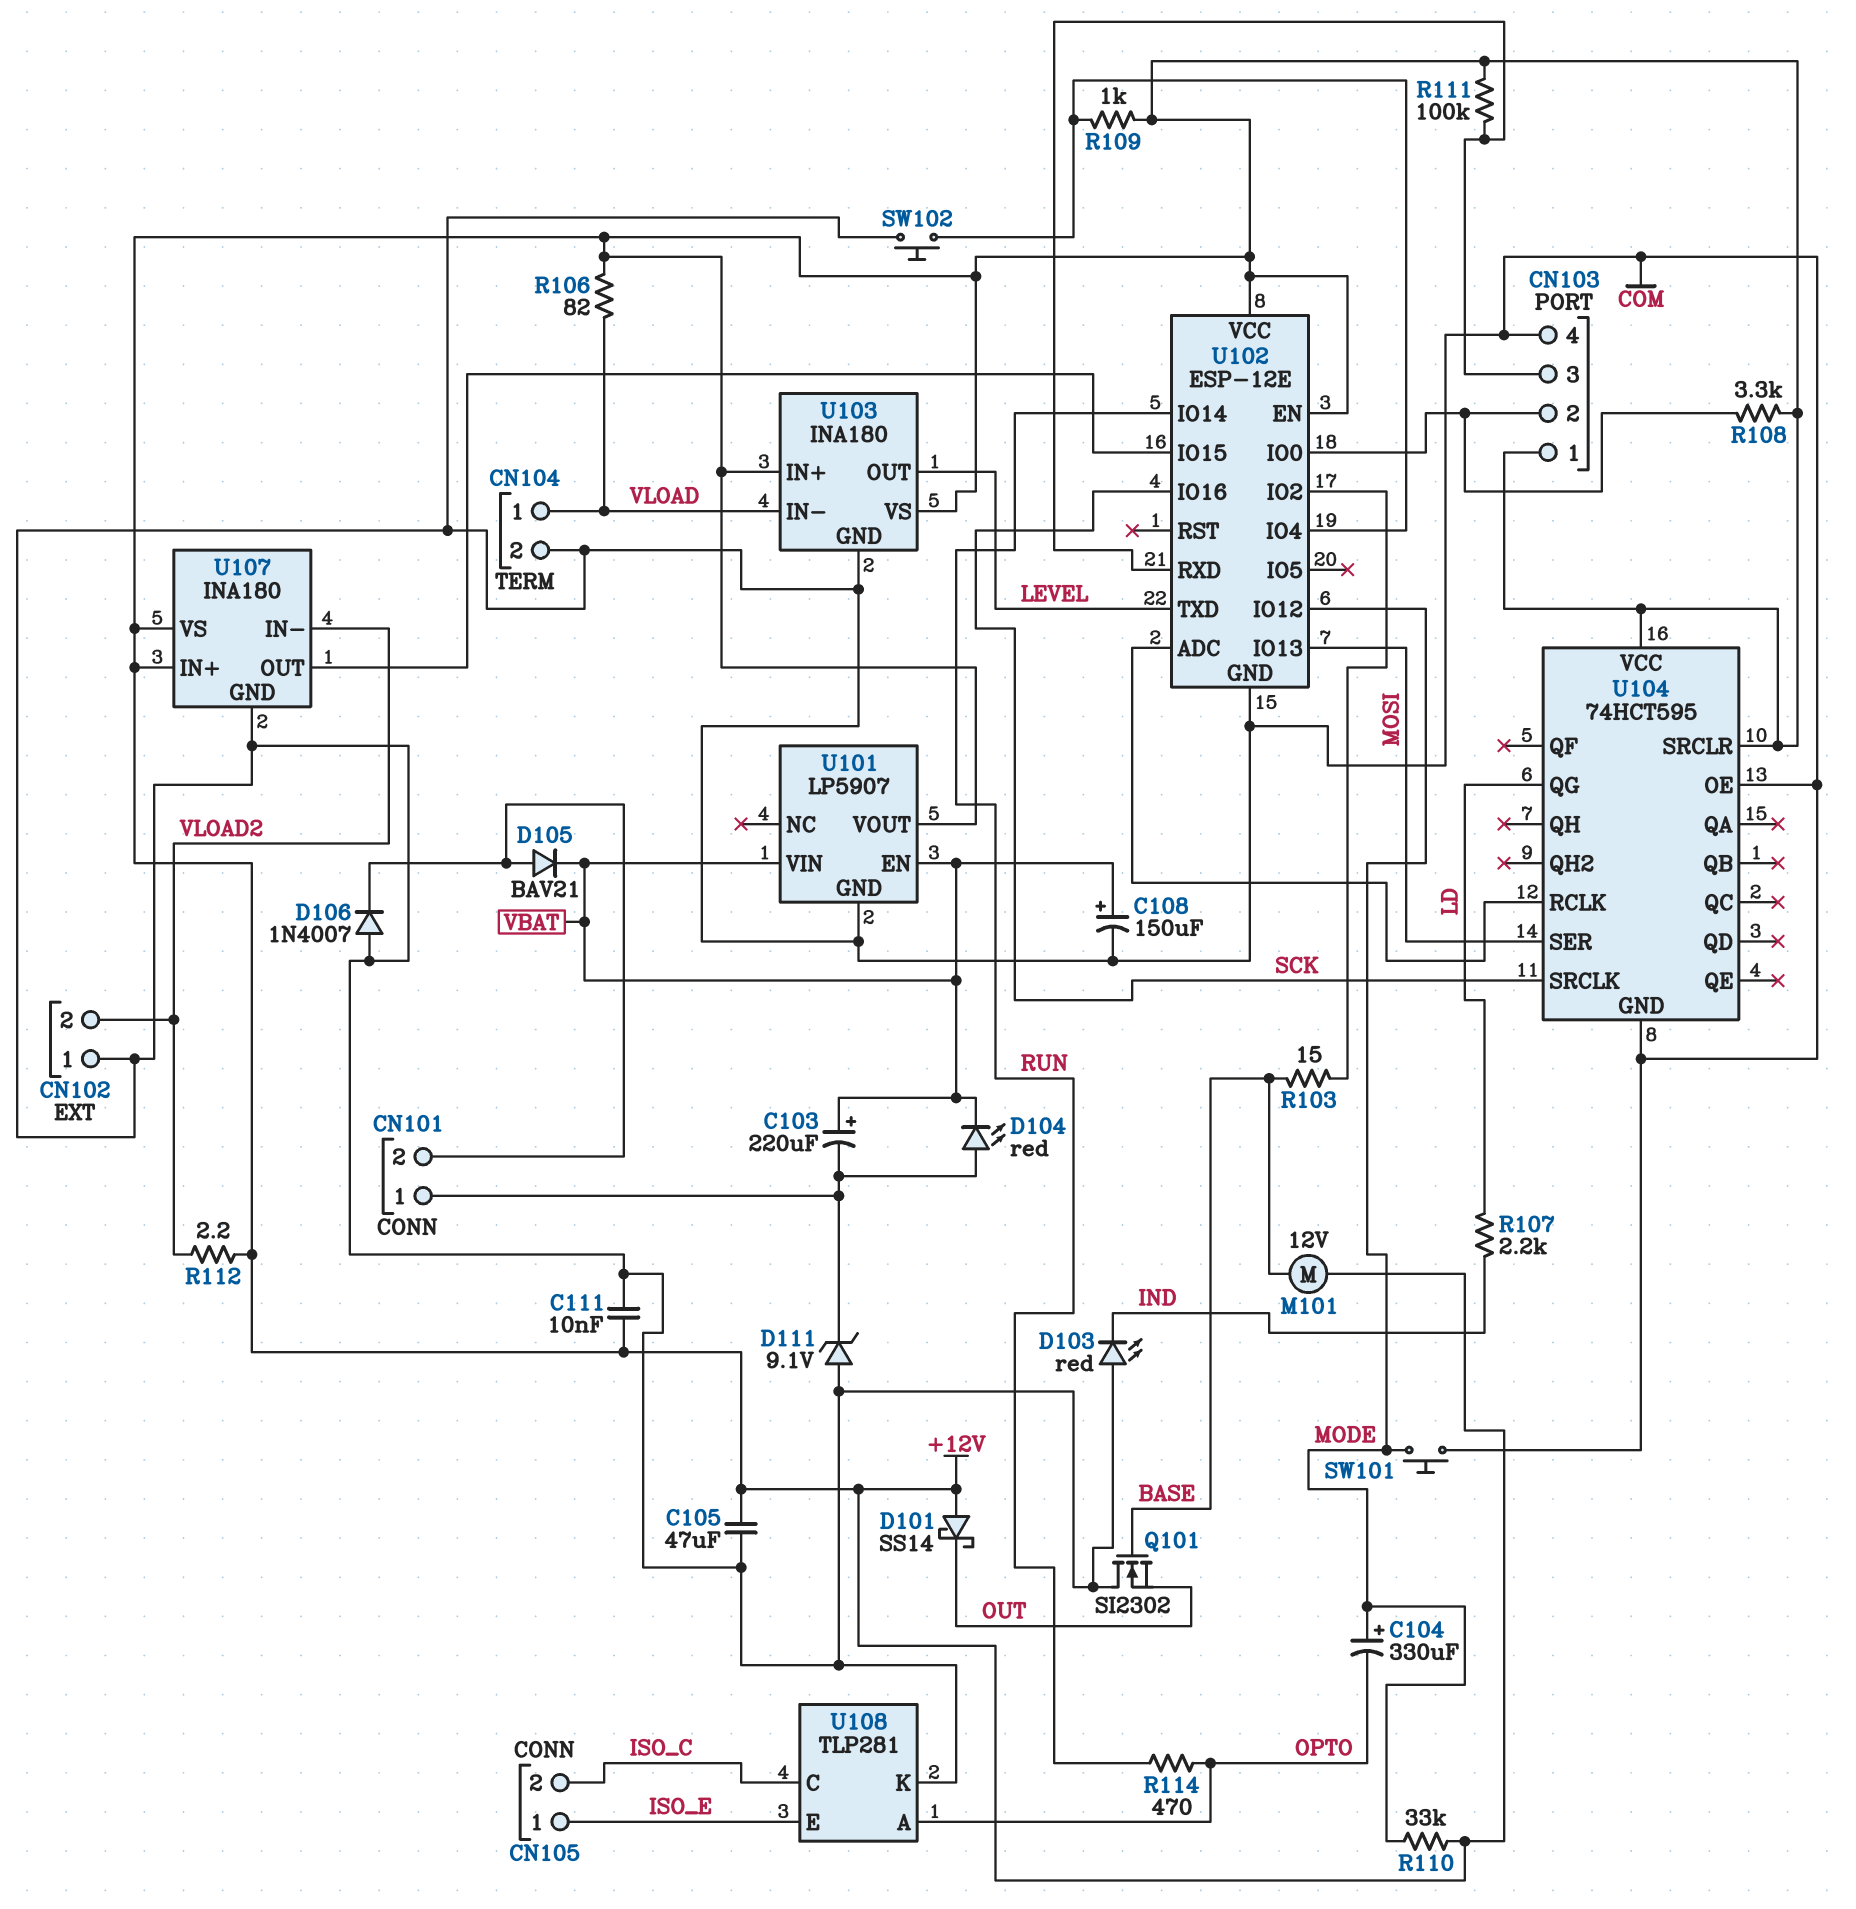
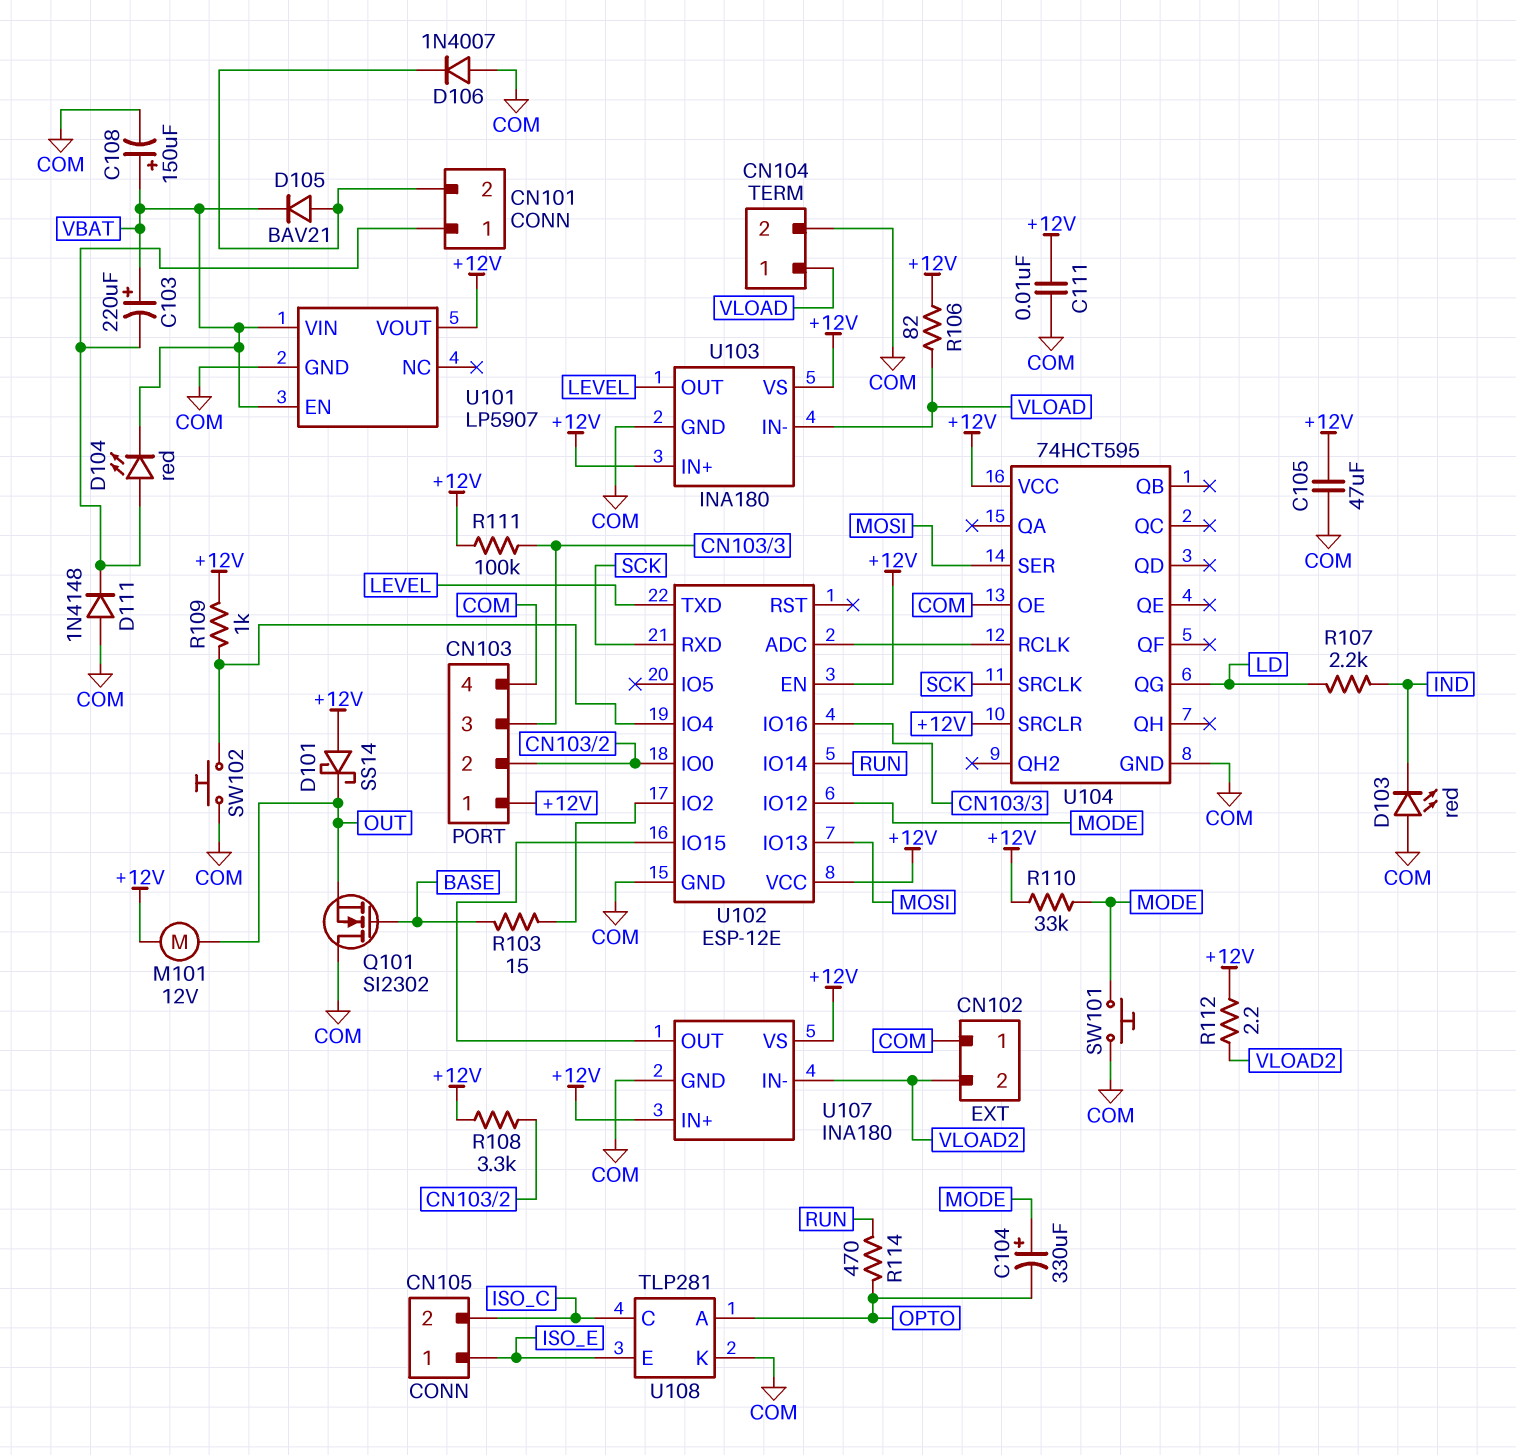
D111: zener 9.1V (A COM, K CN101/1) -> diode 1N4148 (A COM, K CN101/1)
M101: motor 12V (+12V, BASE) -> motor 12V (+12V, OUT)
U102 pin IO16: SCK -> CN103/3
U102 pin RXD: CN103/3 -> SCK

